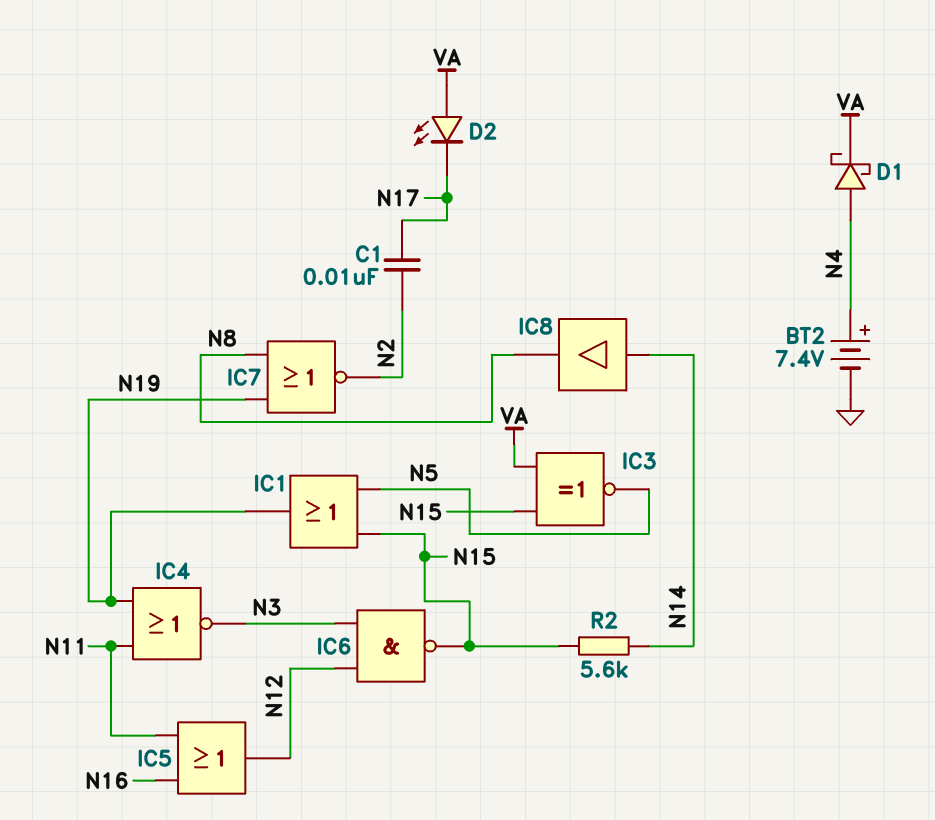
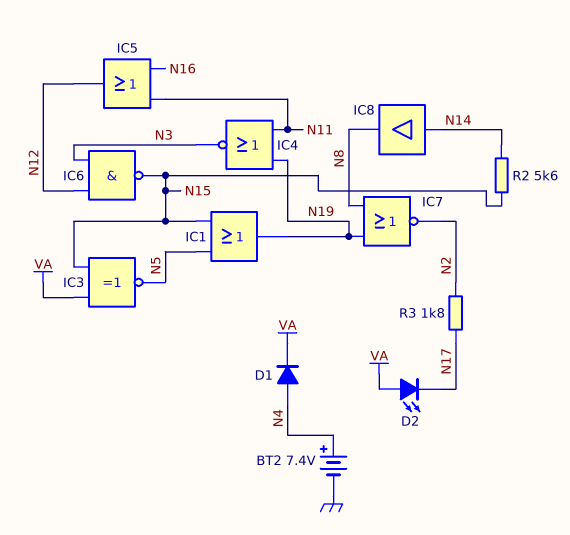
C1: 10nF (N2, N17) -> none
D1: schottky (A N4, K VA) -> diode (A N4, K VA)
R3: none -> 1.8k (N2, N17)

